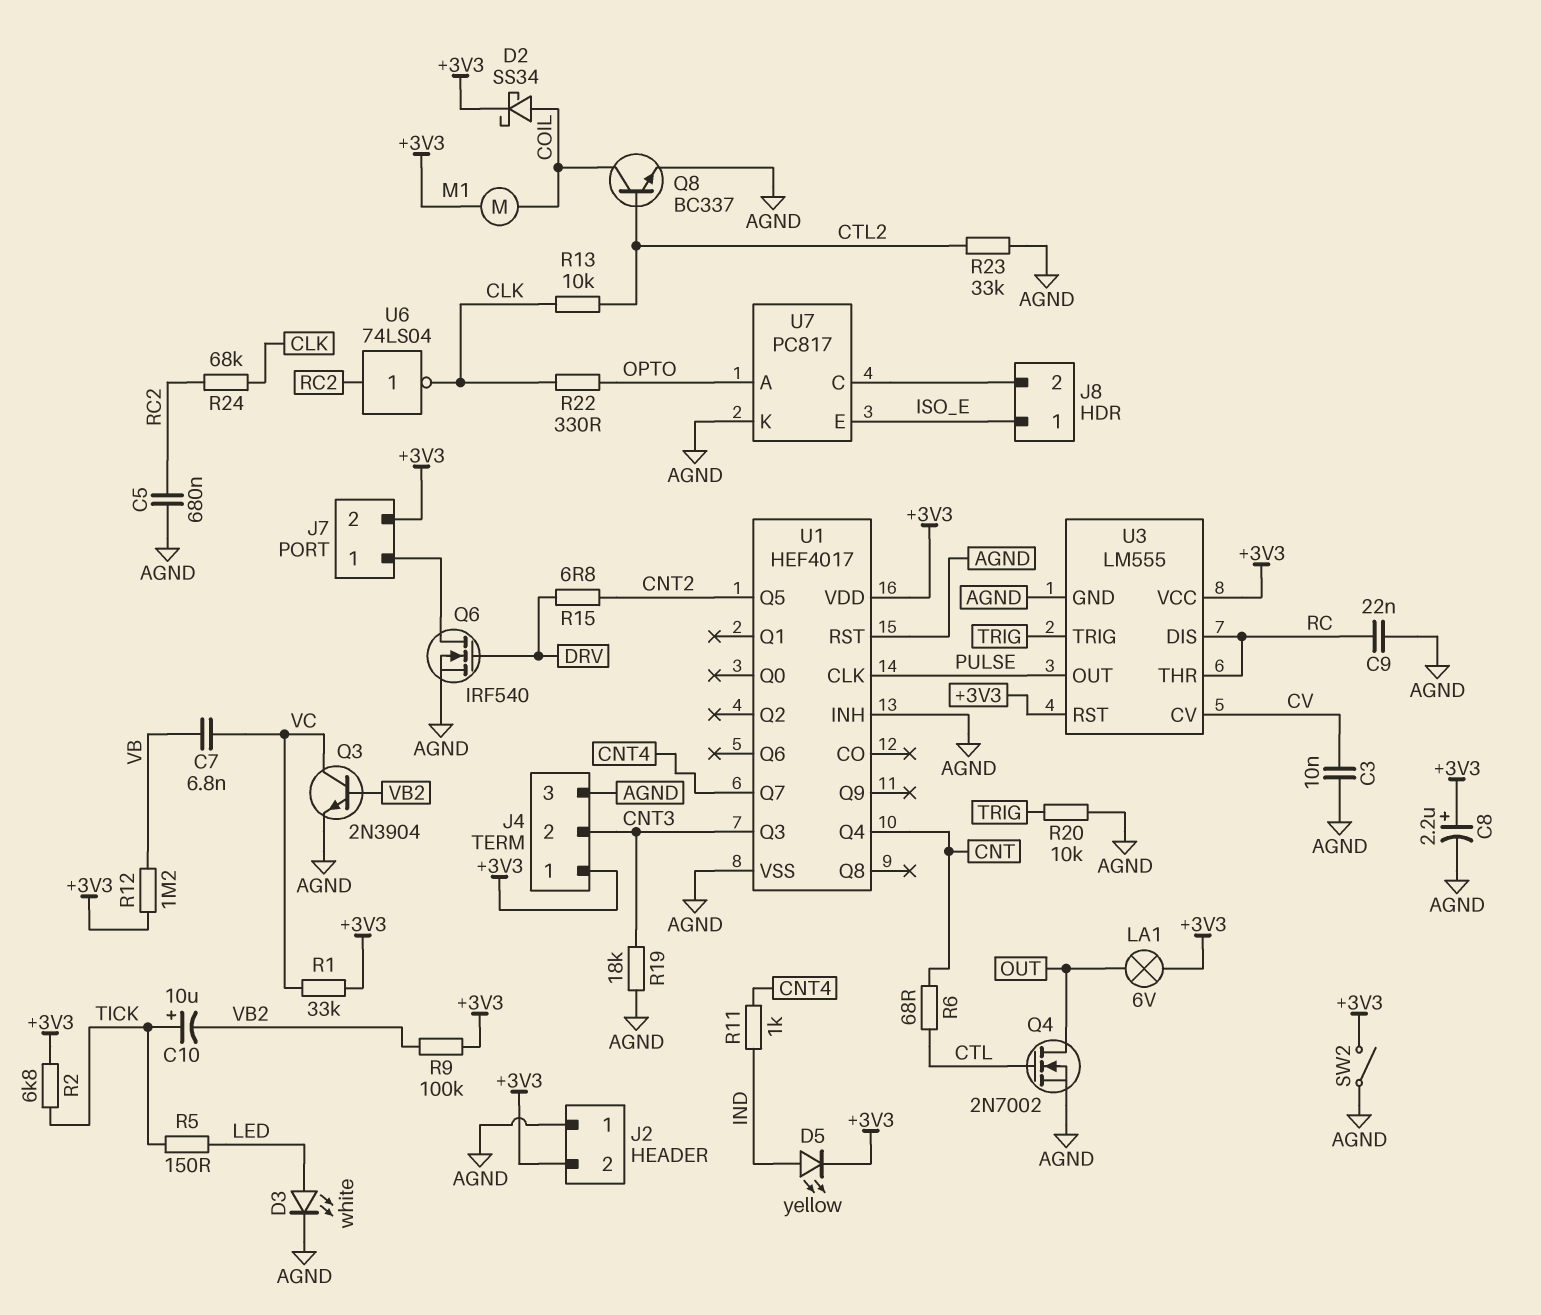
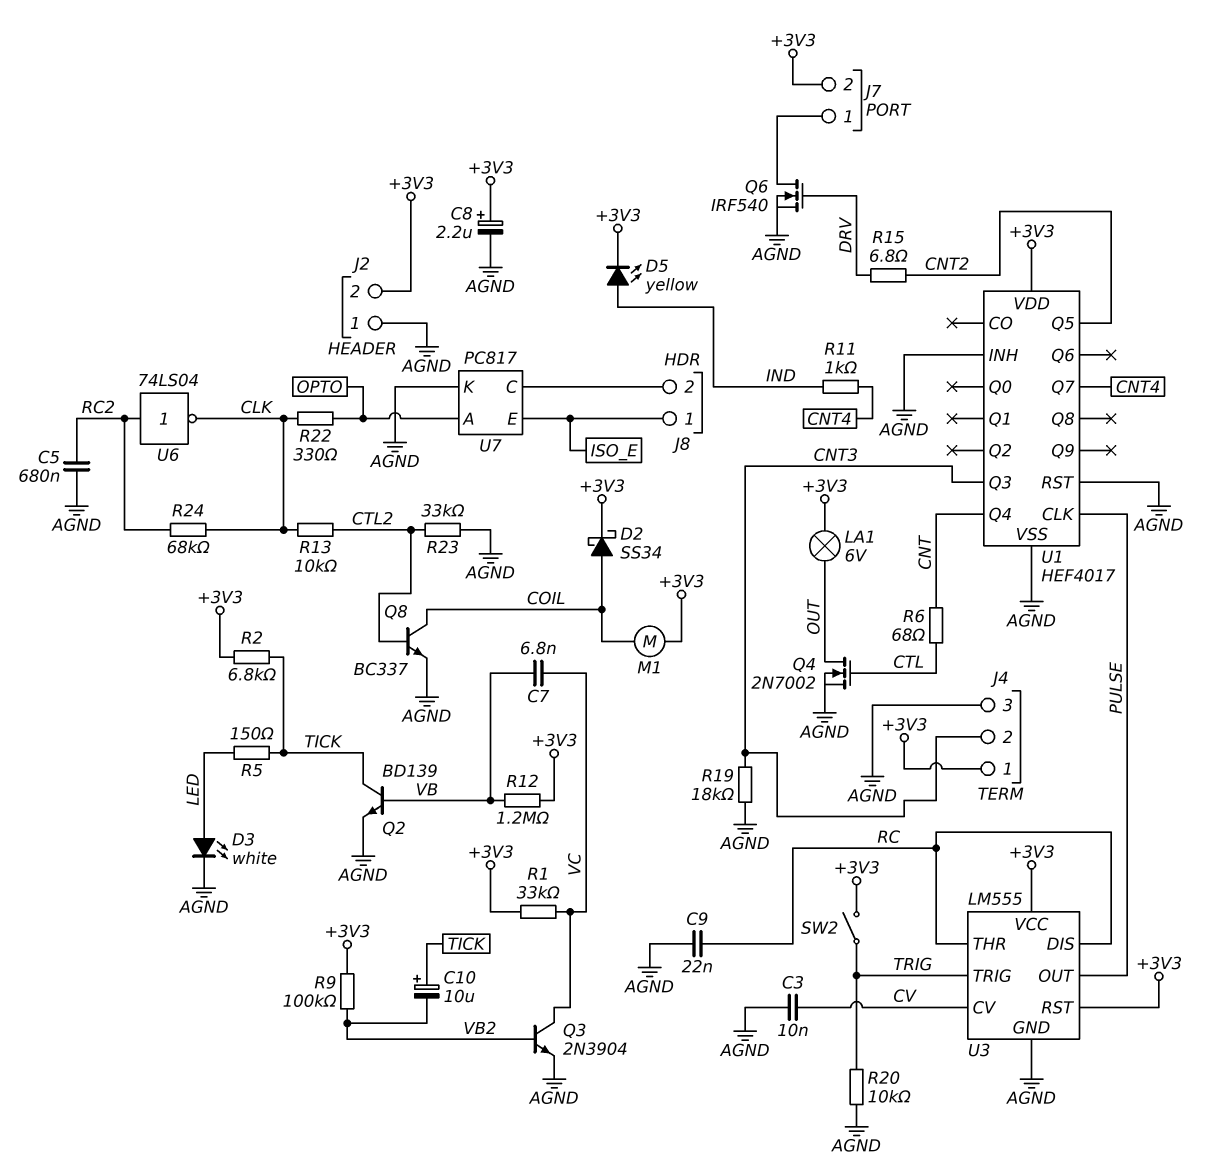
Q2: none -> NPN BD139 (B VB, C TICK, E AGND)
SW2: switch (+3V3, AGND) -> switch (+3V3, TRIG)

